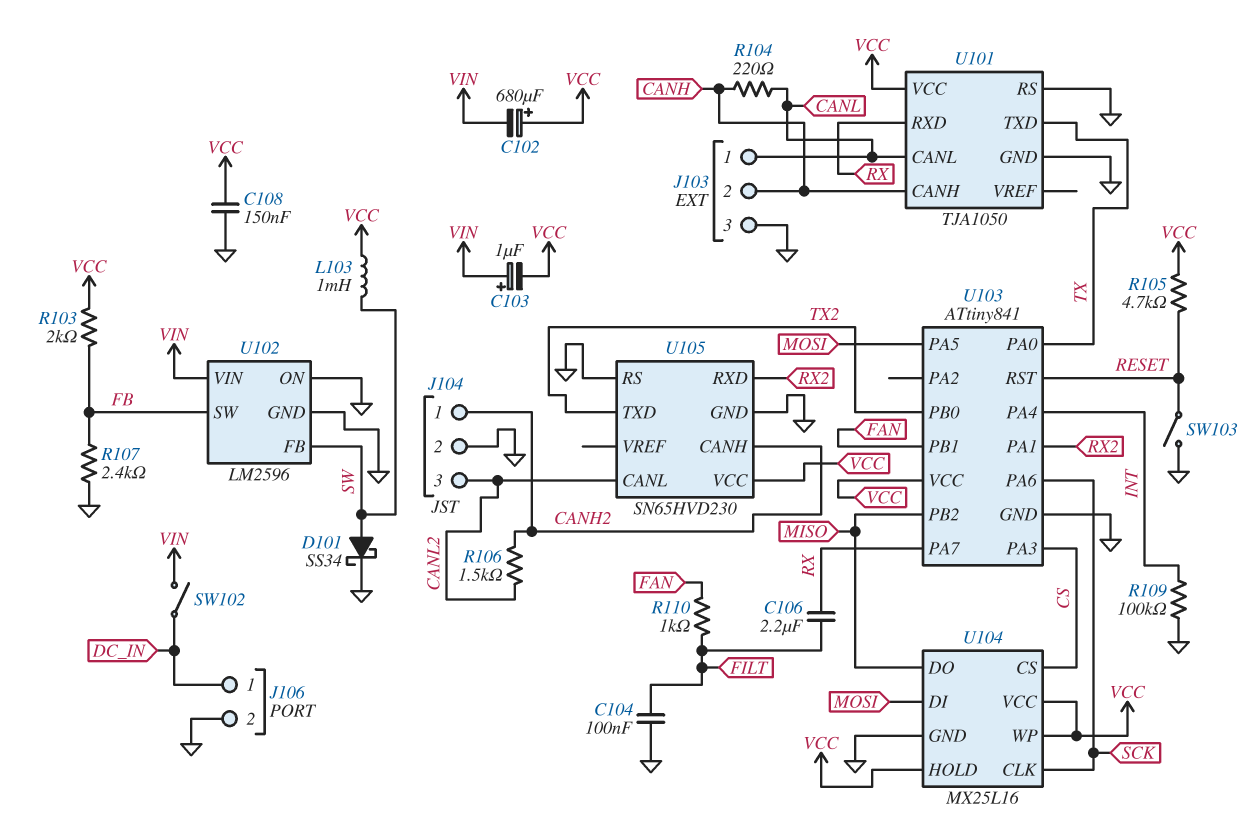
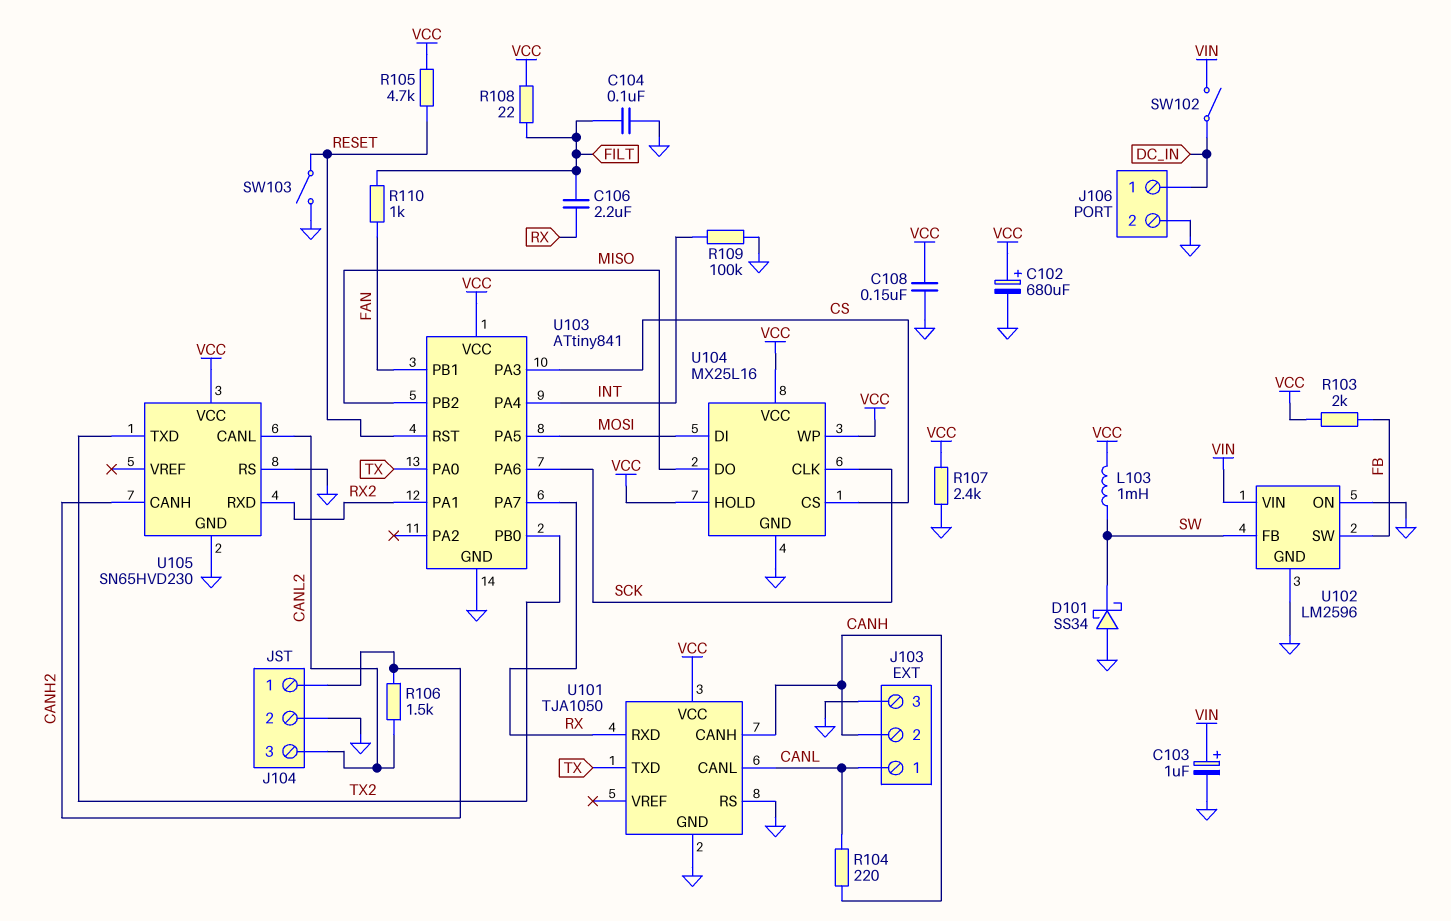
C102: 680uF (plus VCC, minus VIN) -> 680uF (plus VCC, minus GND)
C103: 1uF (plus VIN, minus VCC) -> 1uF (plus VIN, minus GND)
D101: schottky SS34 (A SW, K GND) -> schottky SS34 (A GND, K SW)
R107: 2.4k (FB, GND) -> 2.4k (GND, VCC)
R108: none -> 22 (FILT, VCC)

